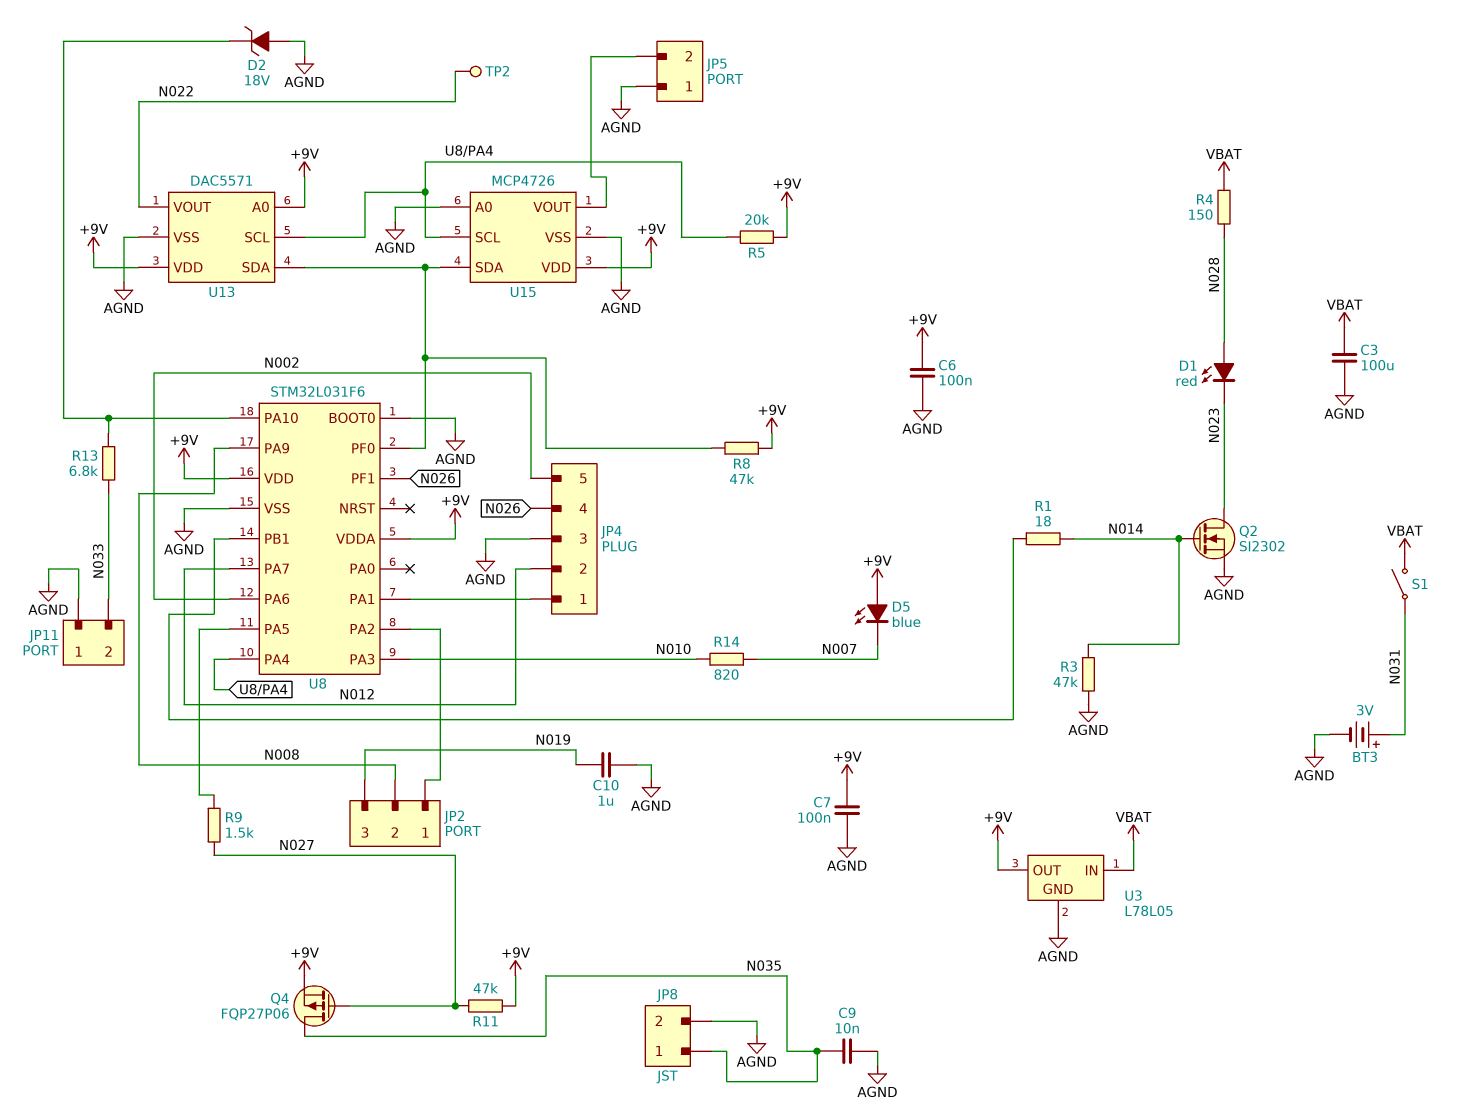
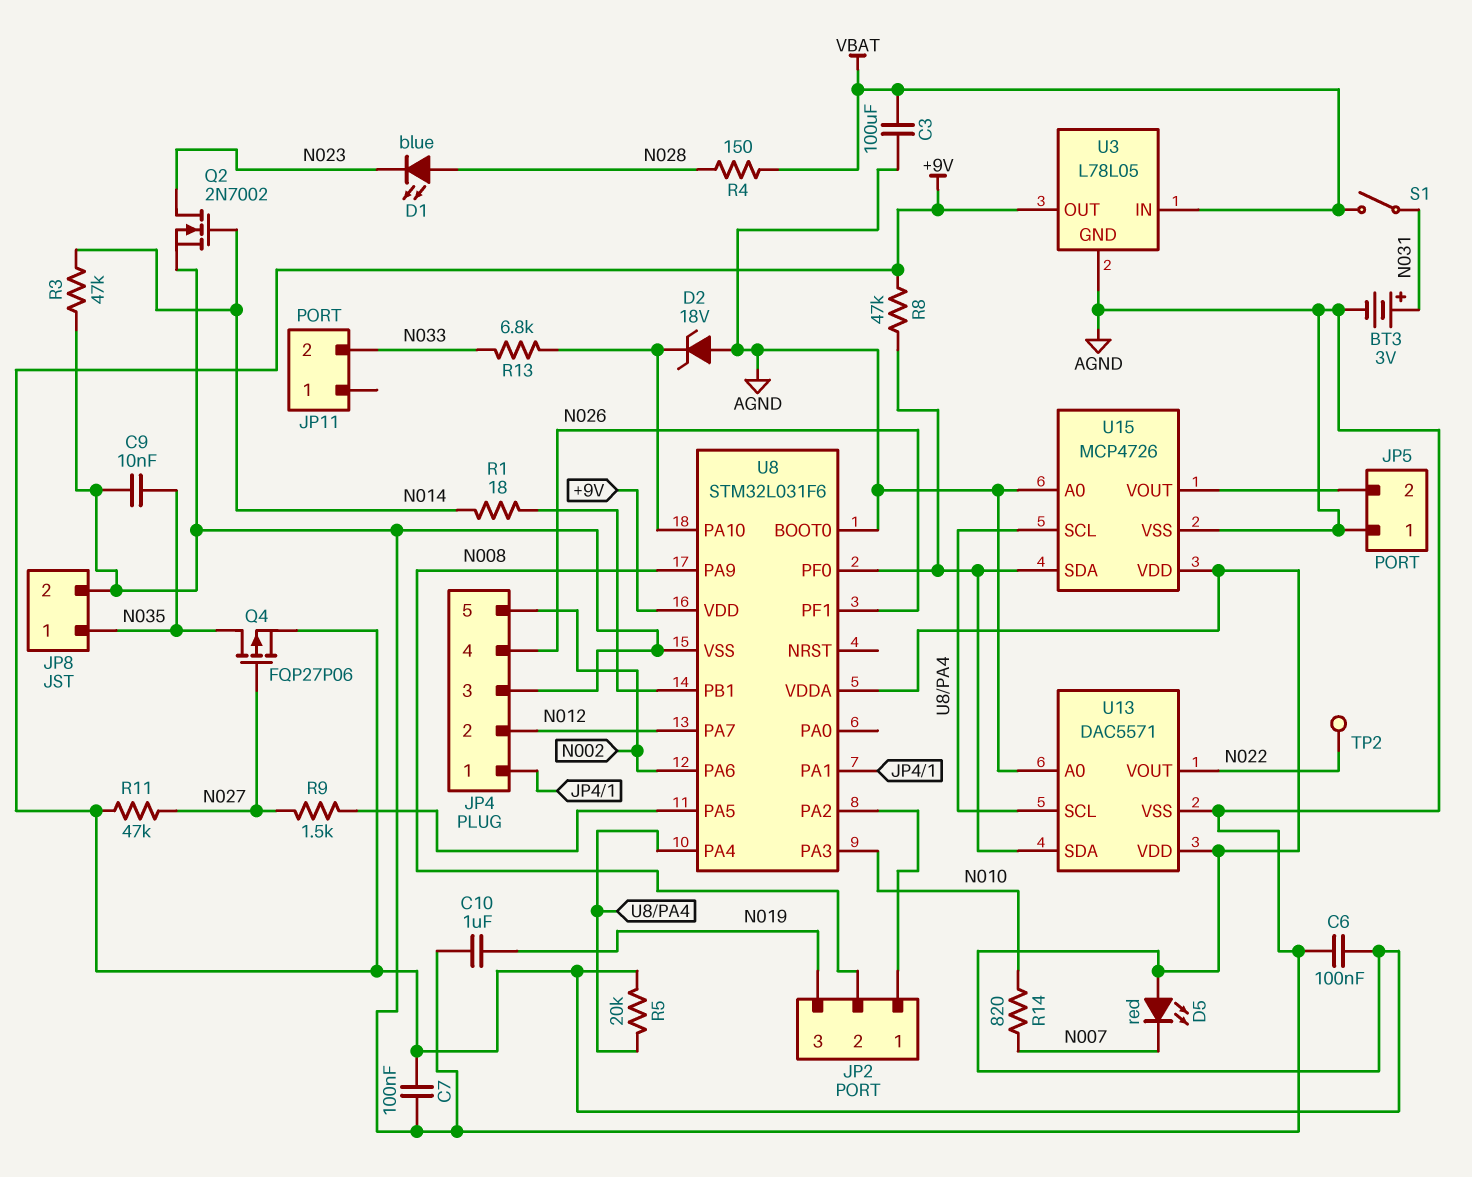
D1: LED red (A N028, K N023) -> LED blue (A N028, K N023)
D5: LED blue (A +9V, K N007) -> LED red (A +9V, K N007)
JP11 pin 1: AGND -> none
Q2: NMOS SI2302 (G N014, D N023, S AGND) -> NMOS 2N7002 (G N014, D N023, S AGND)
U13 pin A0: +9V -> AGND

